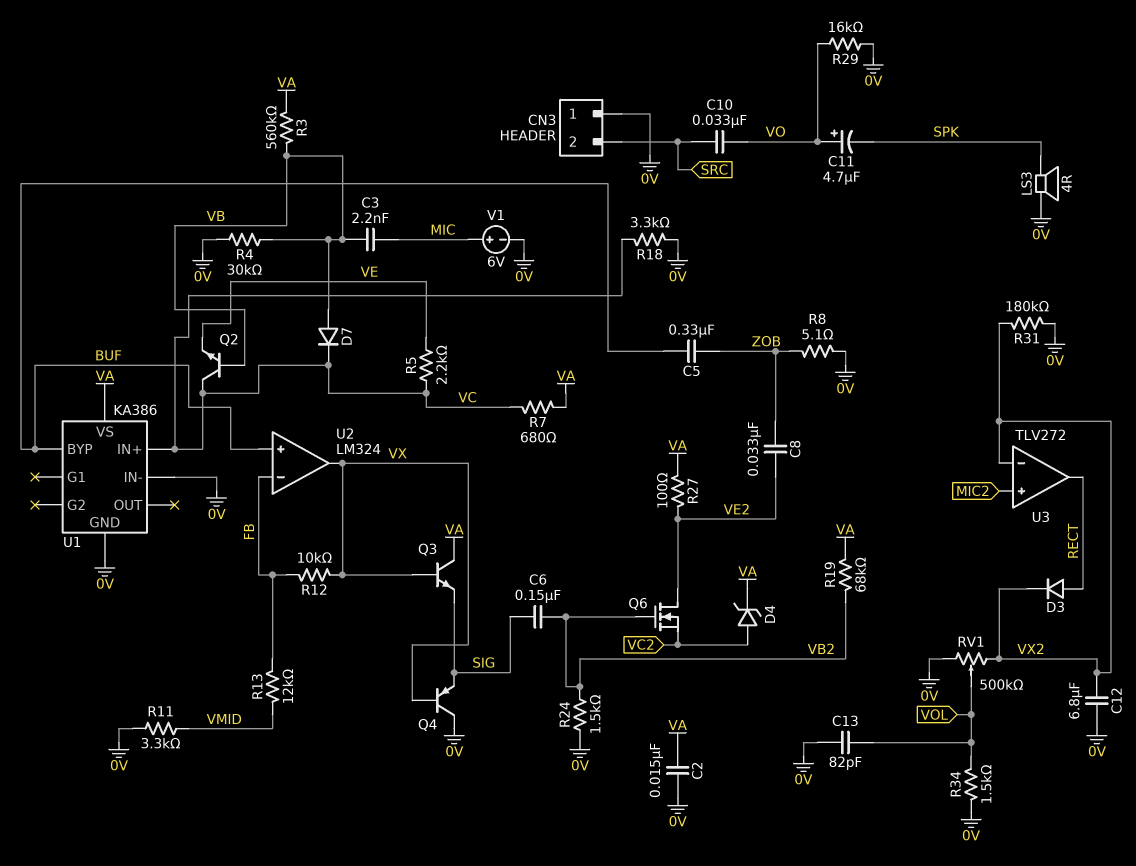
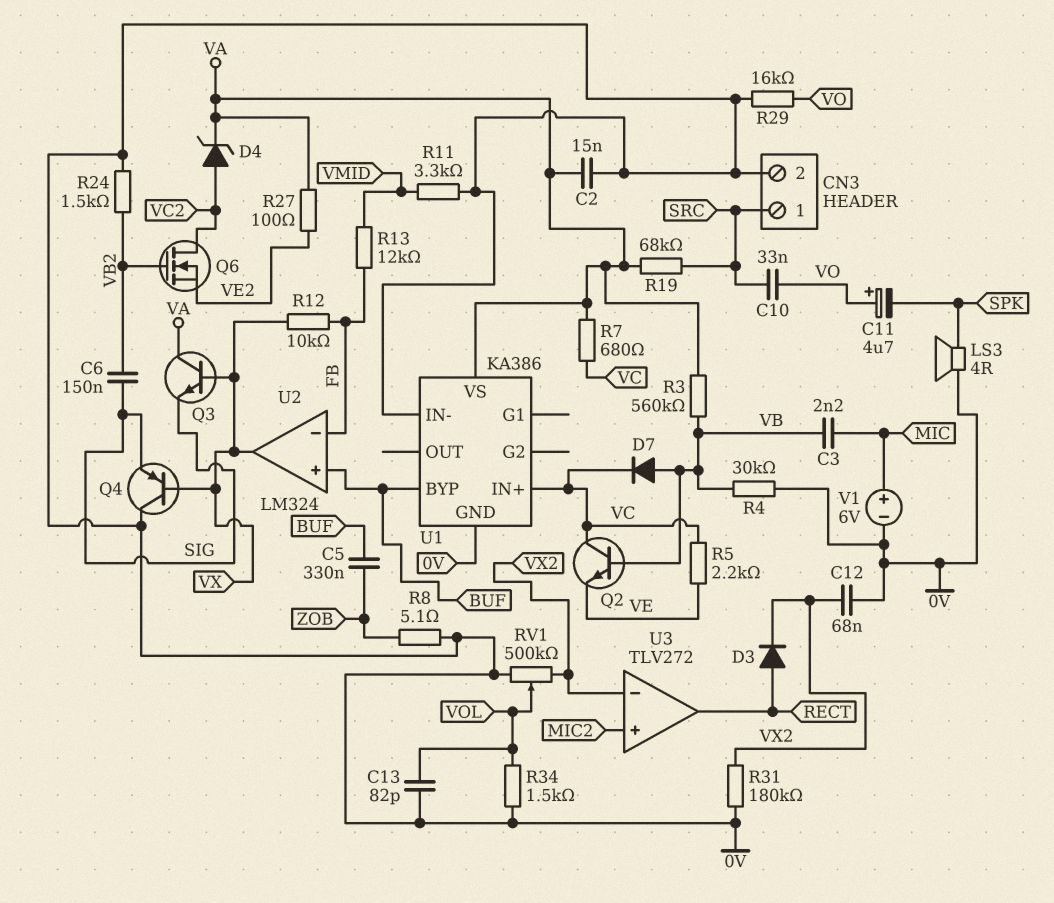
C8: 33nF (VE2, ZOB) -> none
C12: 6.8uF (0V, VX2) -> 68nF (0V, VX2)
CN3 pin 1: 0V -> SRC
CN3 pin 2: SRC -> 0V
Q6: NMOS (G VB2, D VE2, S VC2) -> NMOS (G VB2, D VC2, S VE2)
R18: 3.3k (0V, VC) -> none
R19: 68k (VA, VB2) -> 68k (SRC, VA)

